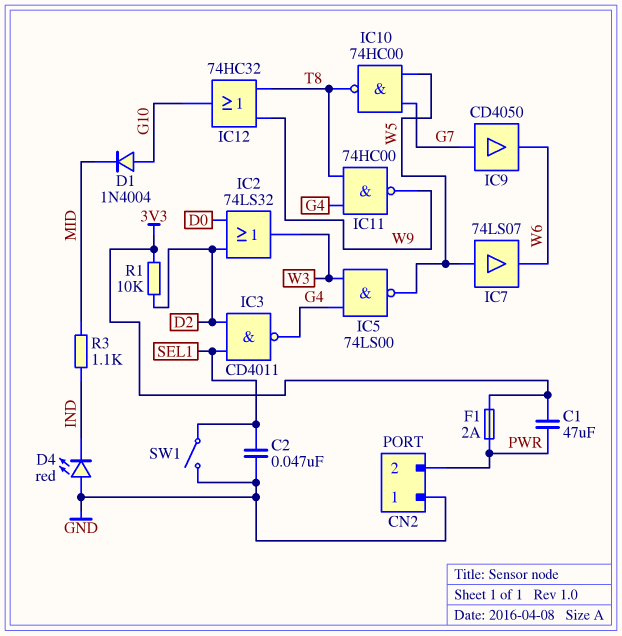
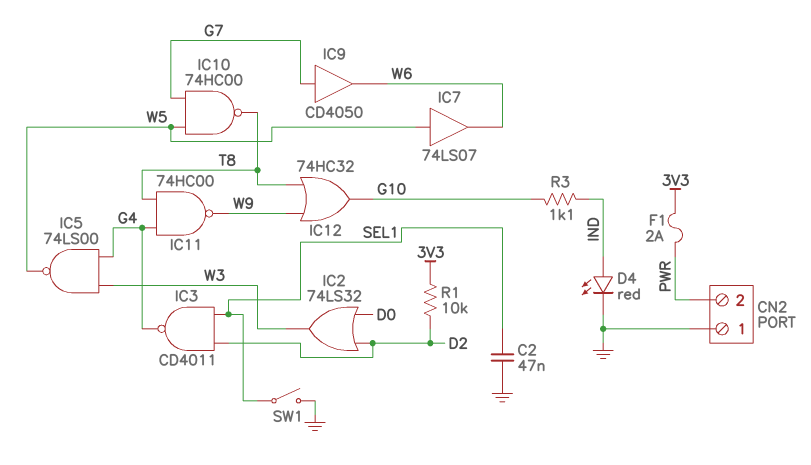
C1: 47uF (3V3, PWR) -> none
D1: diode 1N4004 (A G10, K MID) -> none
D4: LED red (A GND, K IND) -> LED red (A IND, K GND)
R3: 1.1k (IND, MID) -> 1.1k (G10, IND)

